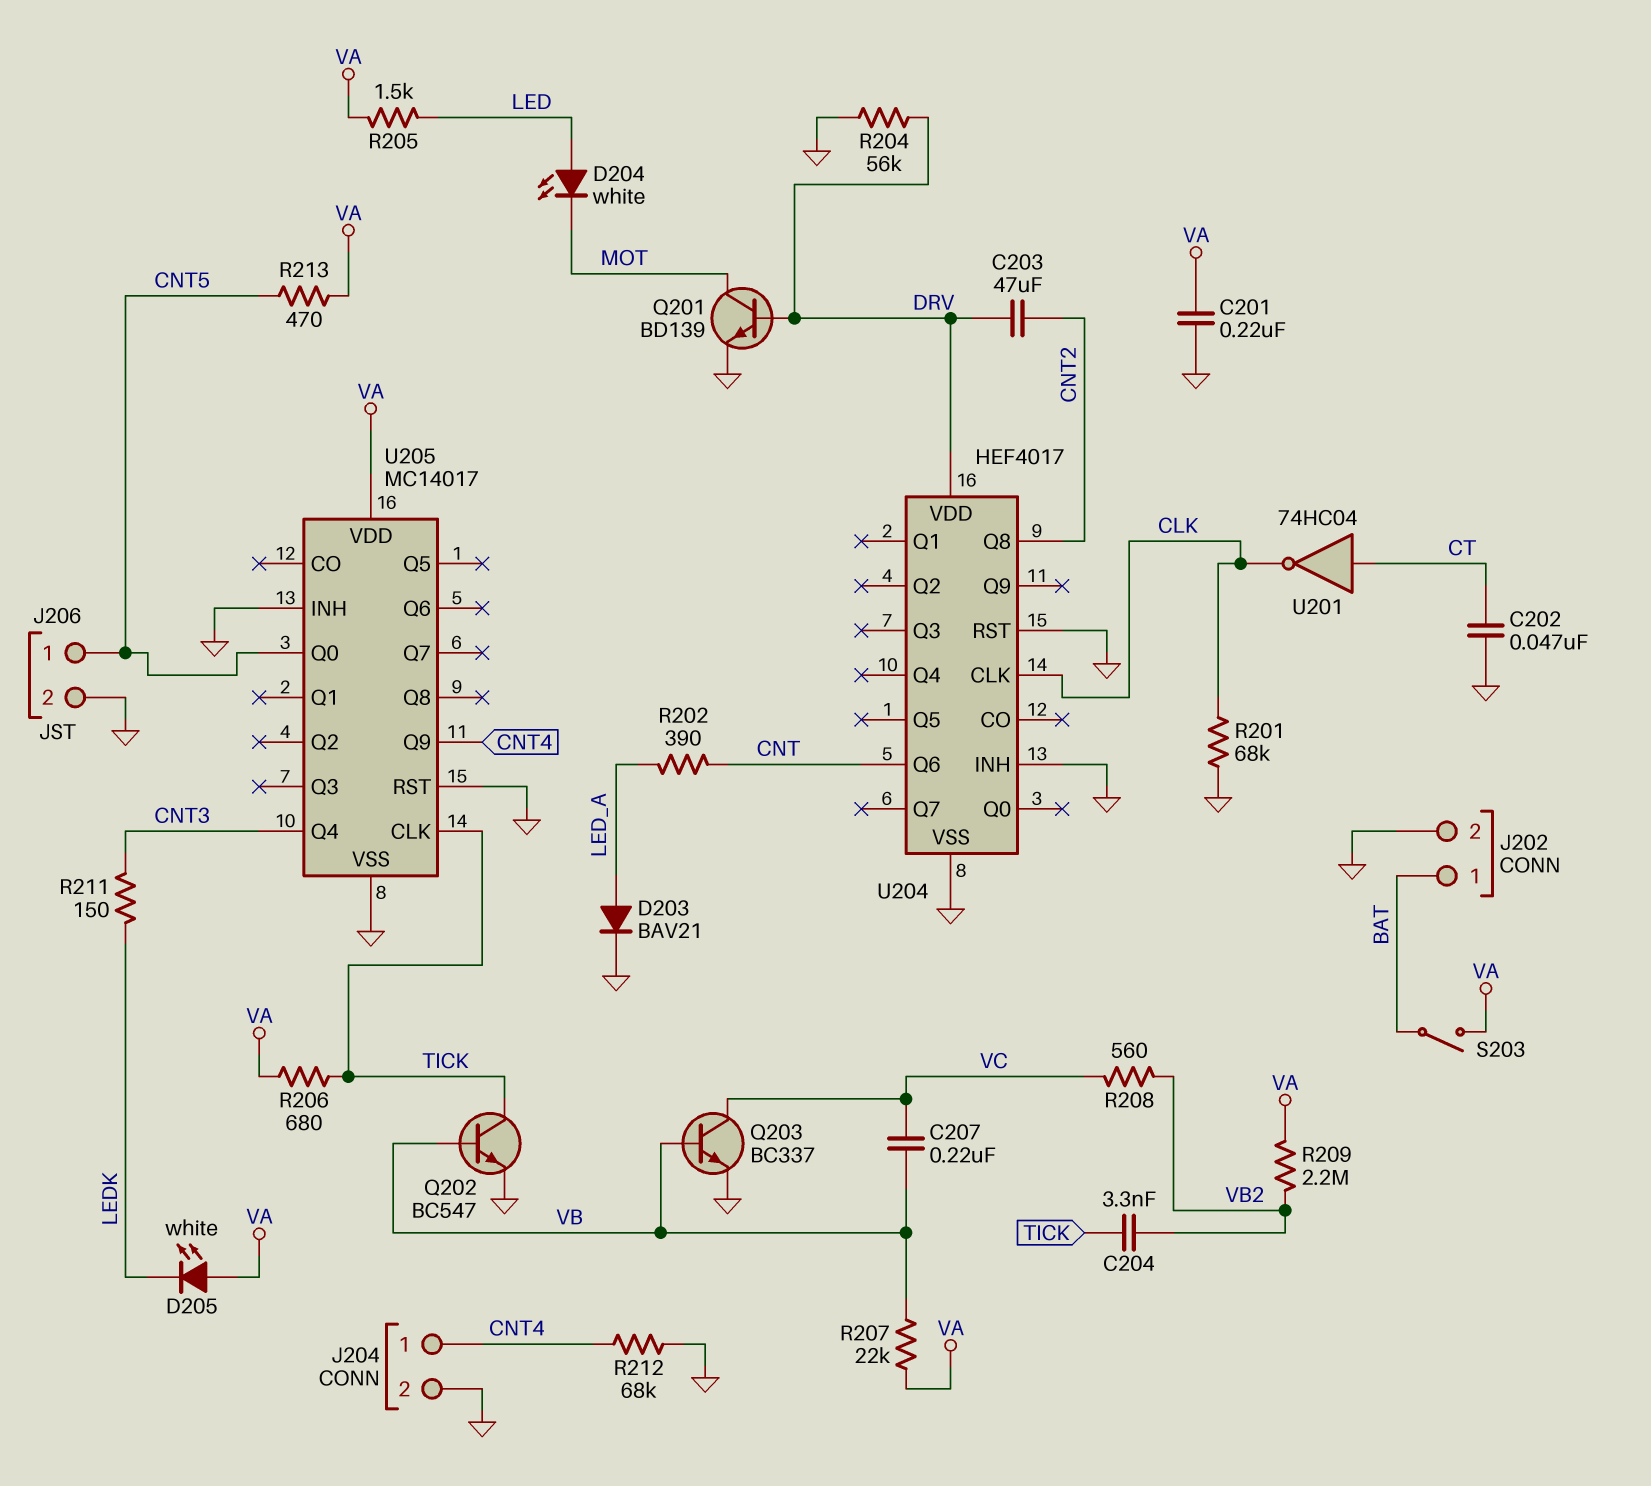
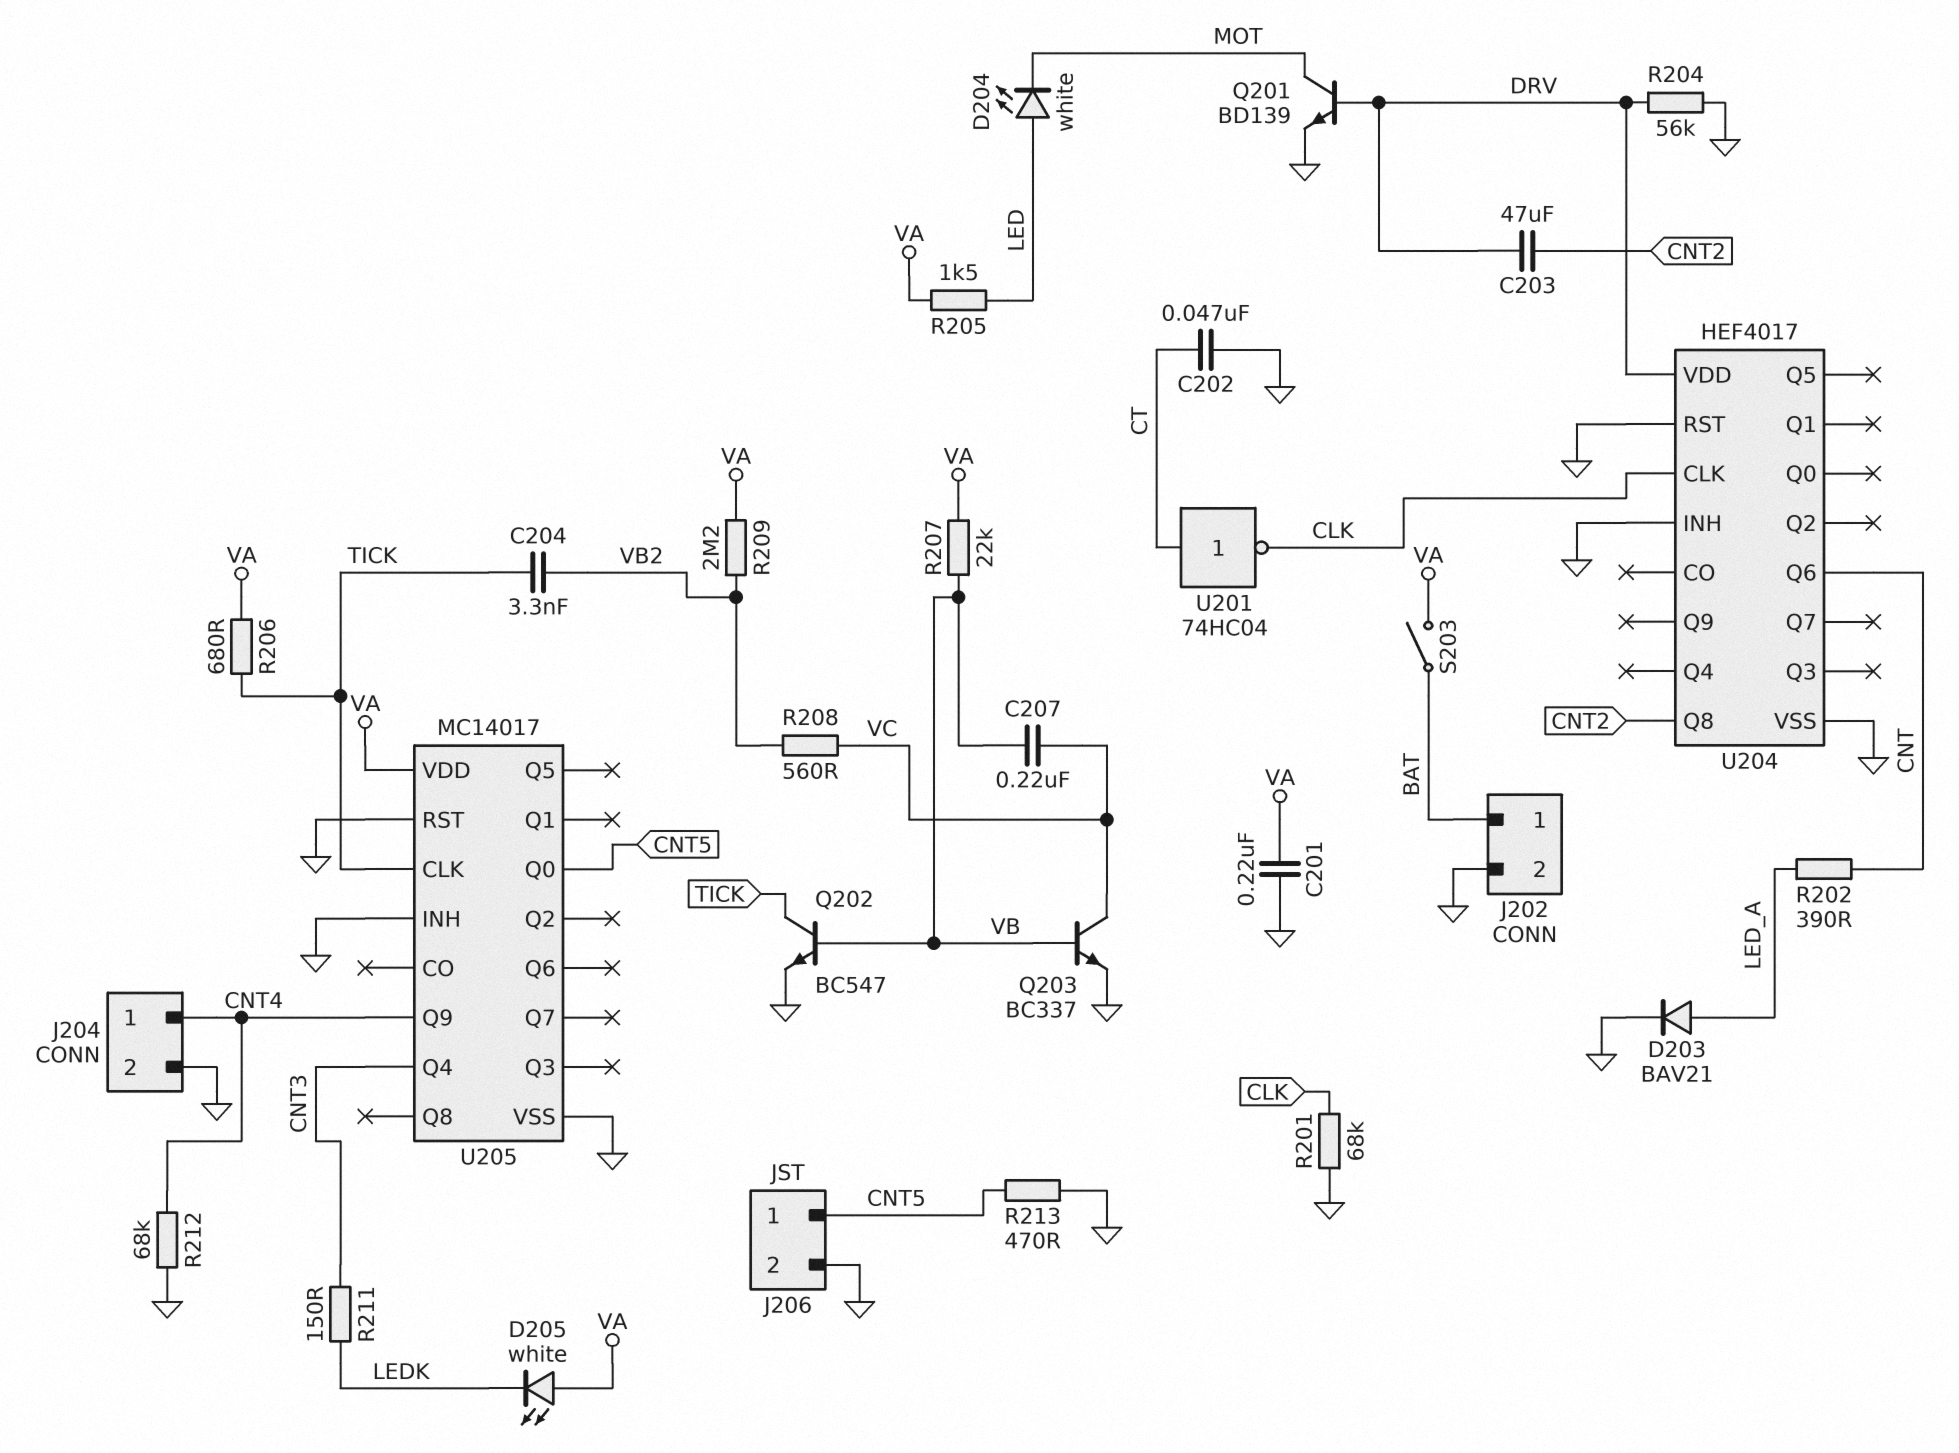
R213: 470 (CNT5, VA) -> 470 (CNT5, GND)

